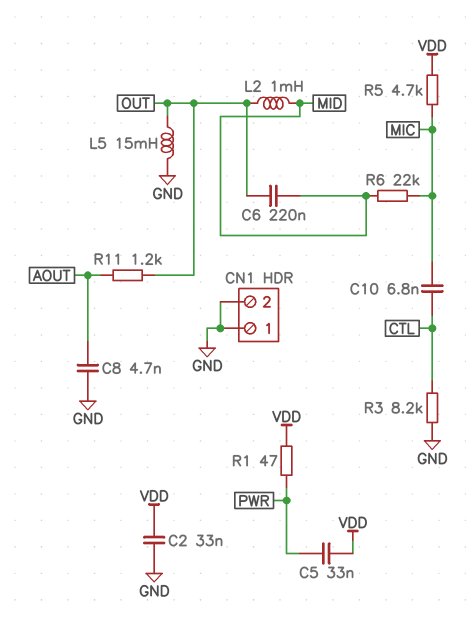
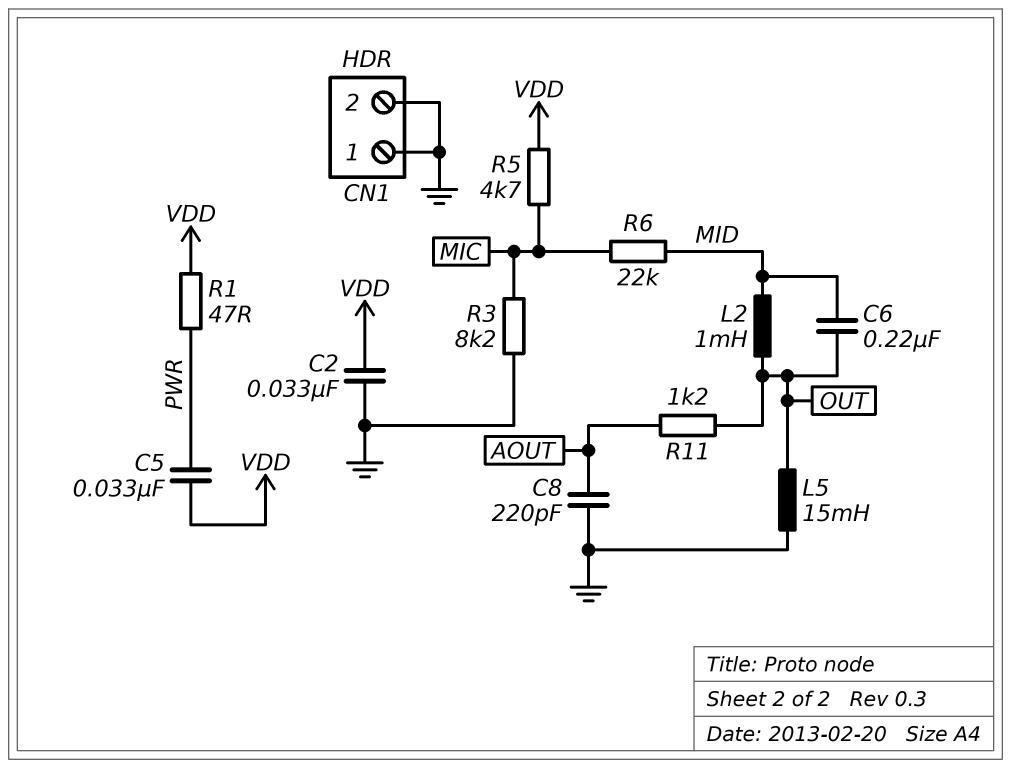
C8: 4.7nF (AOUT, GND) -> 220pF (AOUT, GND)
C10: 6.8nF (CTL, MIC) -> none
R3: 8.2k (CTL, GND) -> 8.2k (GND, MIC)

